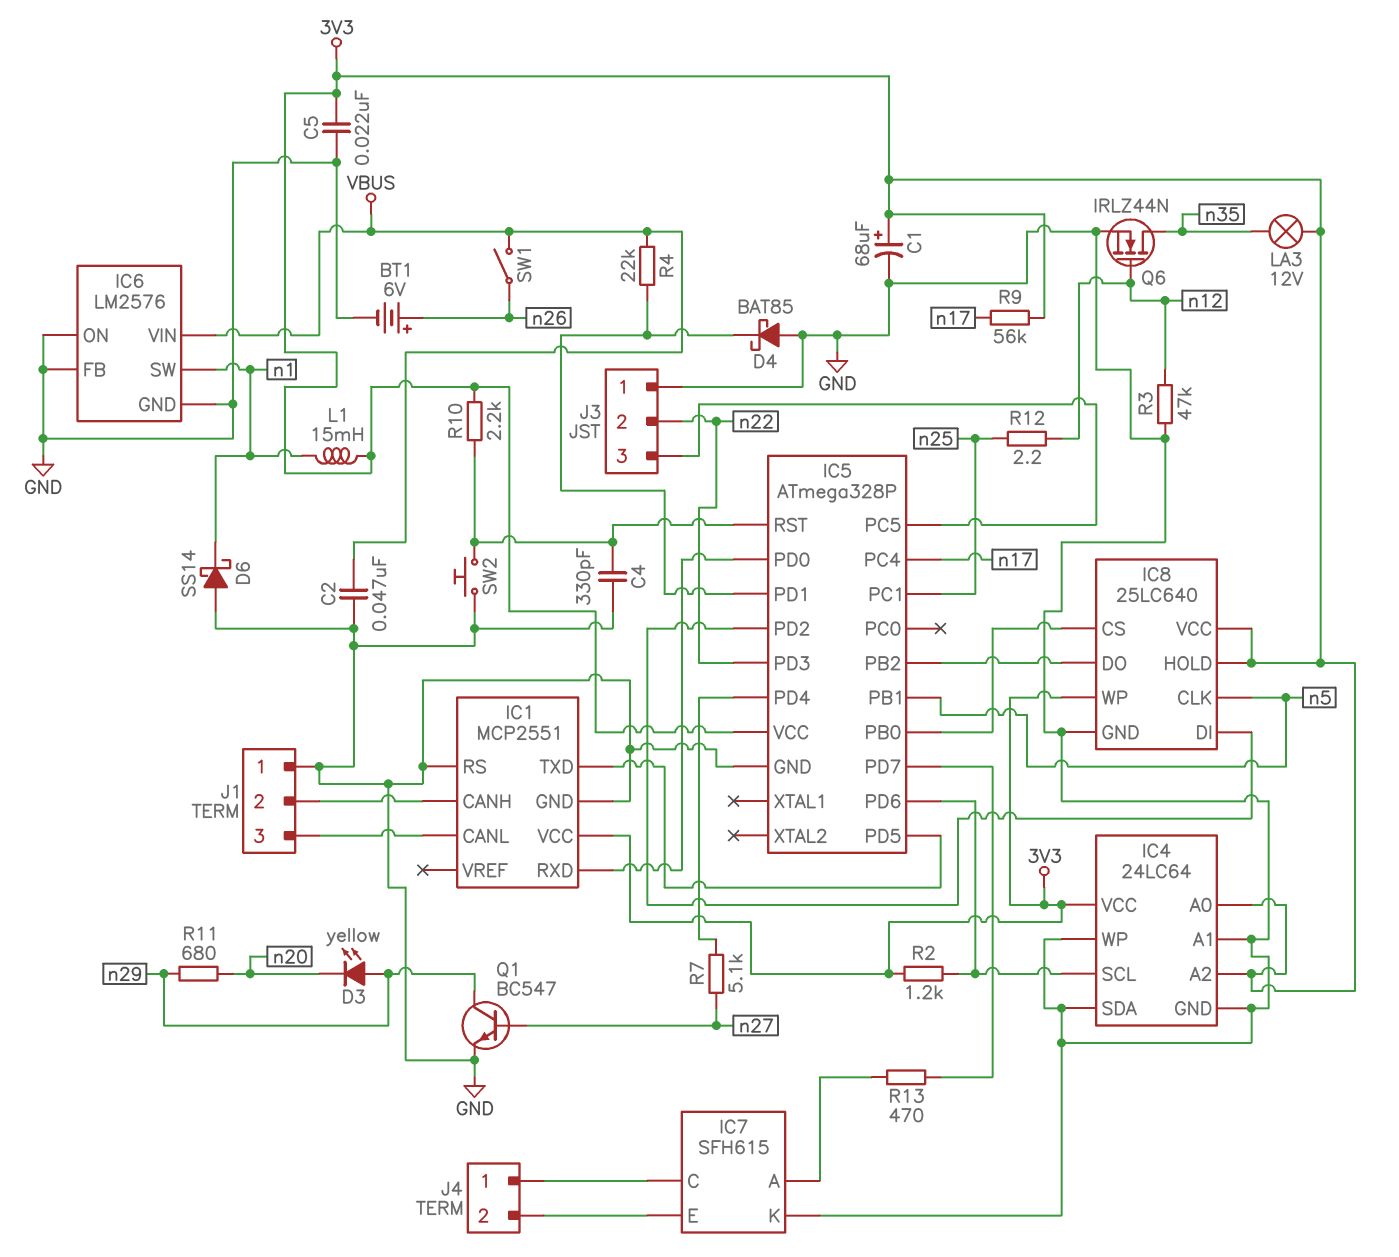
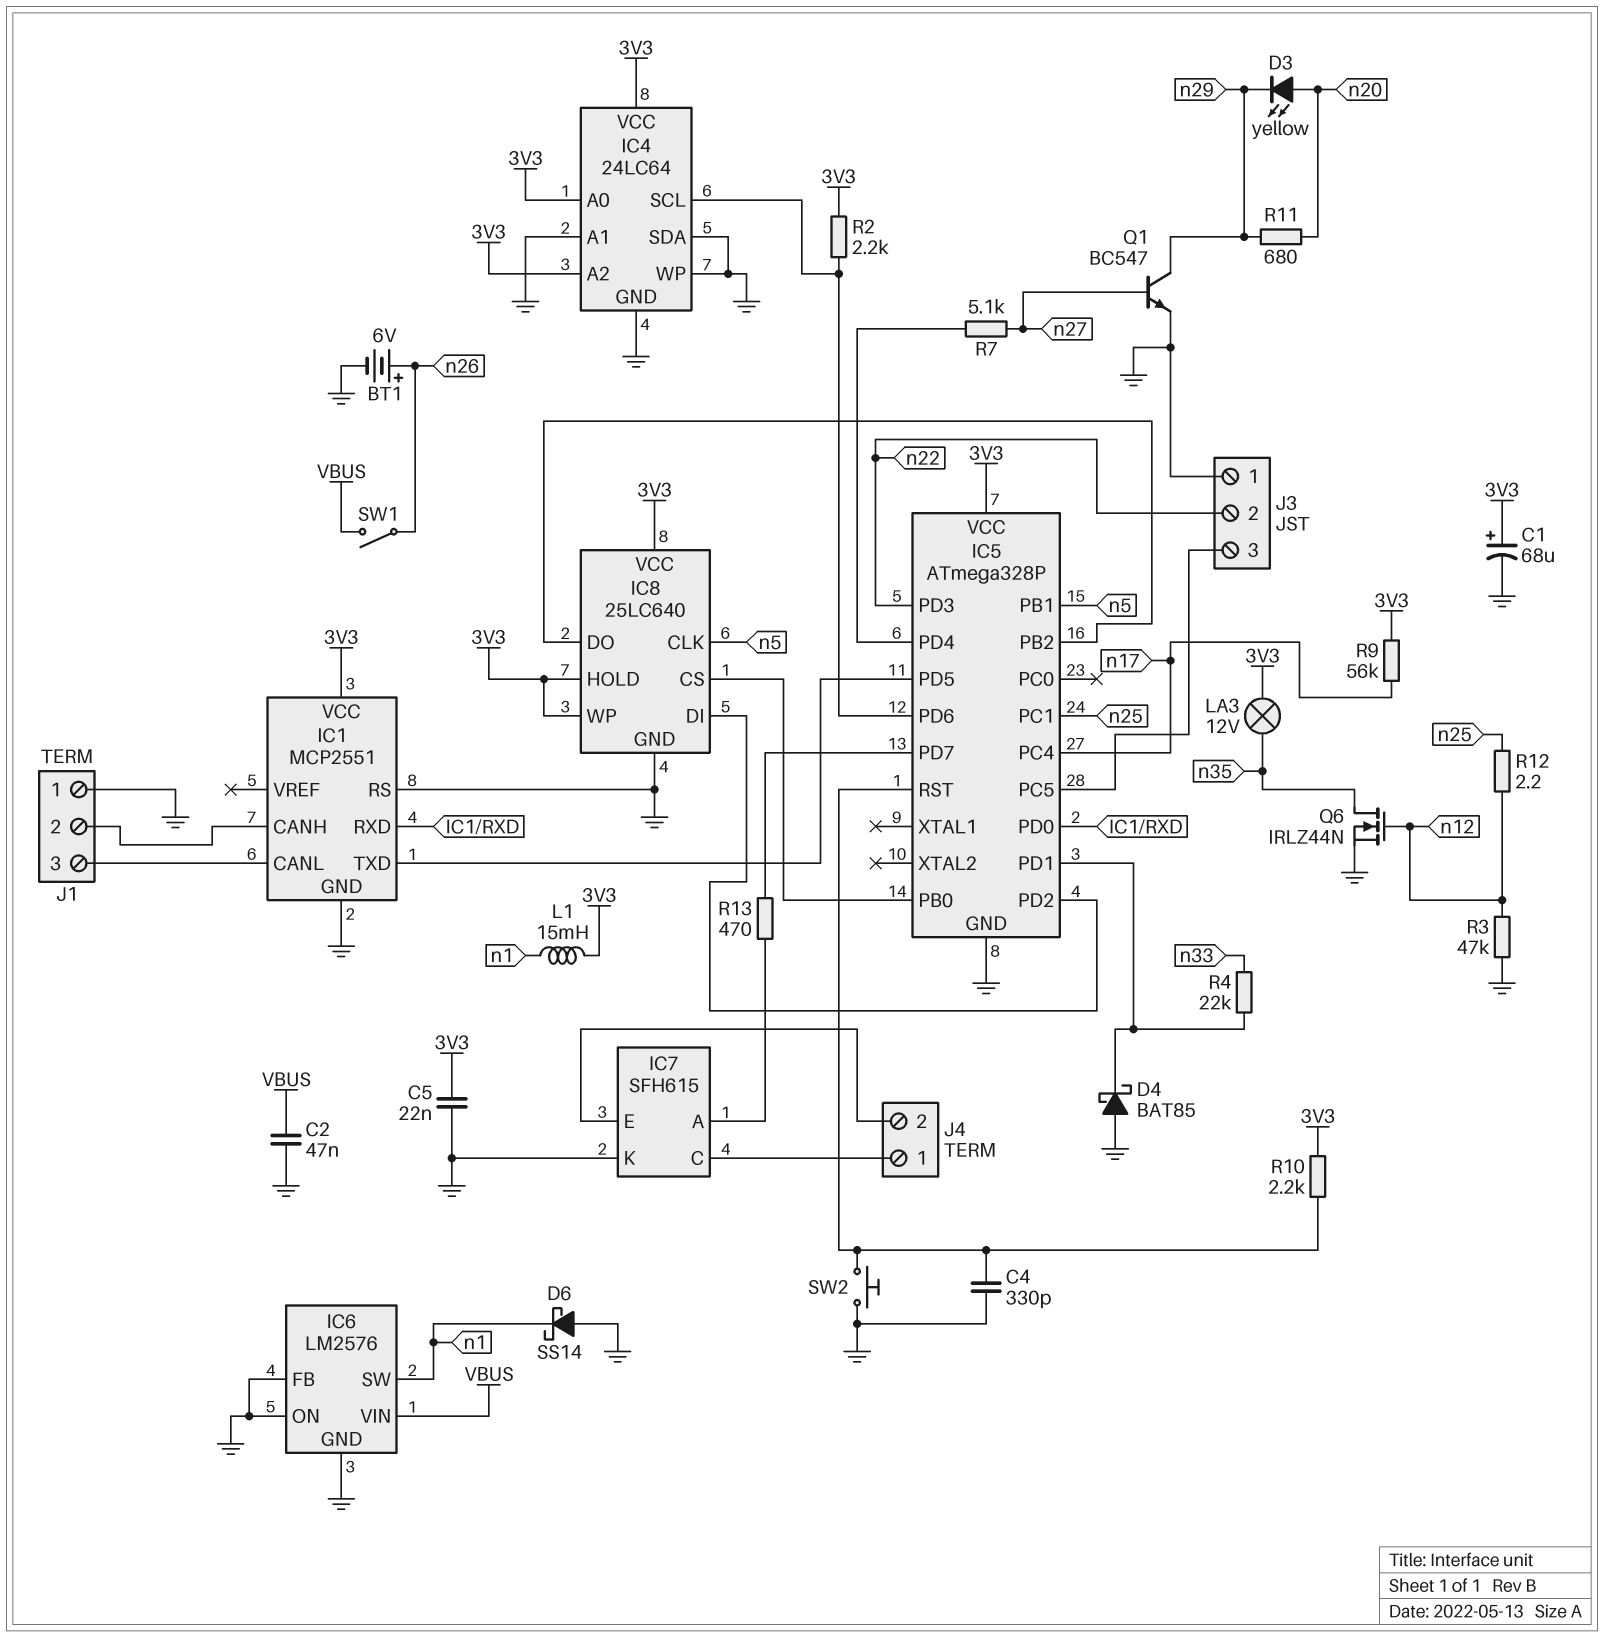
D3: LED yellow (A n29, K n20) -> LED yellow (A n20, K n29)
R2: 1.2k (3V3, IC4/SCL) -> 2.2k (3V3, IC4/SCL)
R4: 22k (IC5/PD1, VBUS) -> 22k (IC5/PD1, n33)

